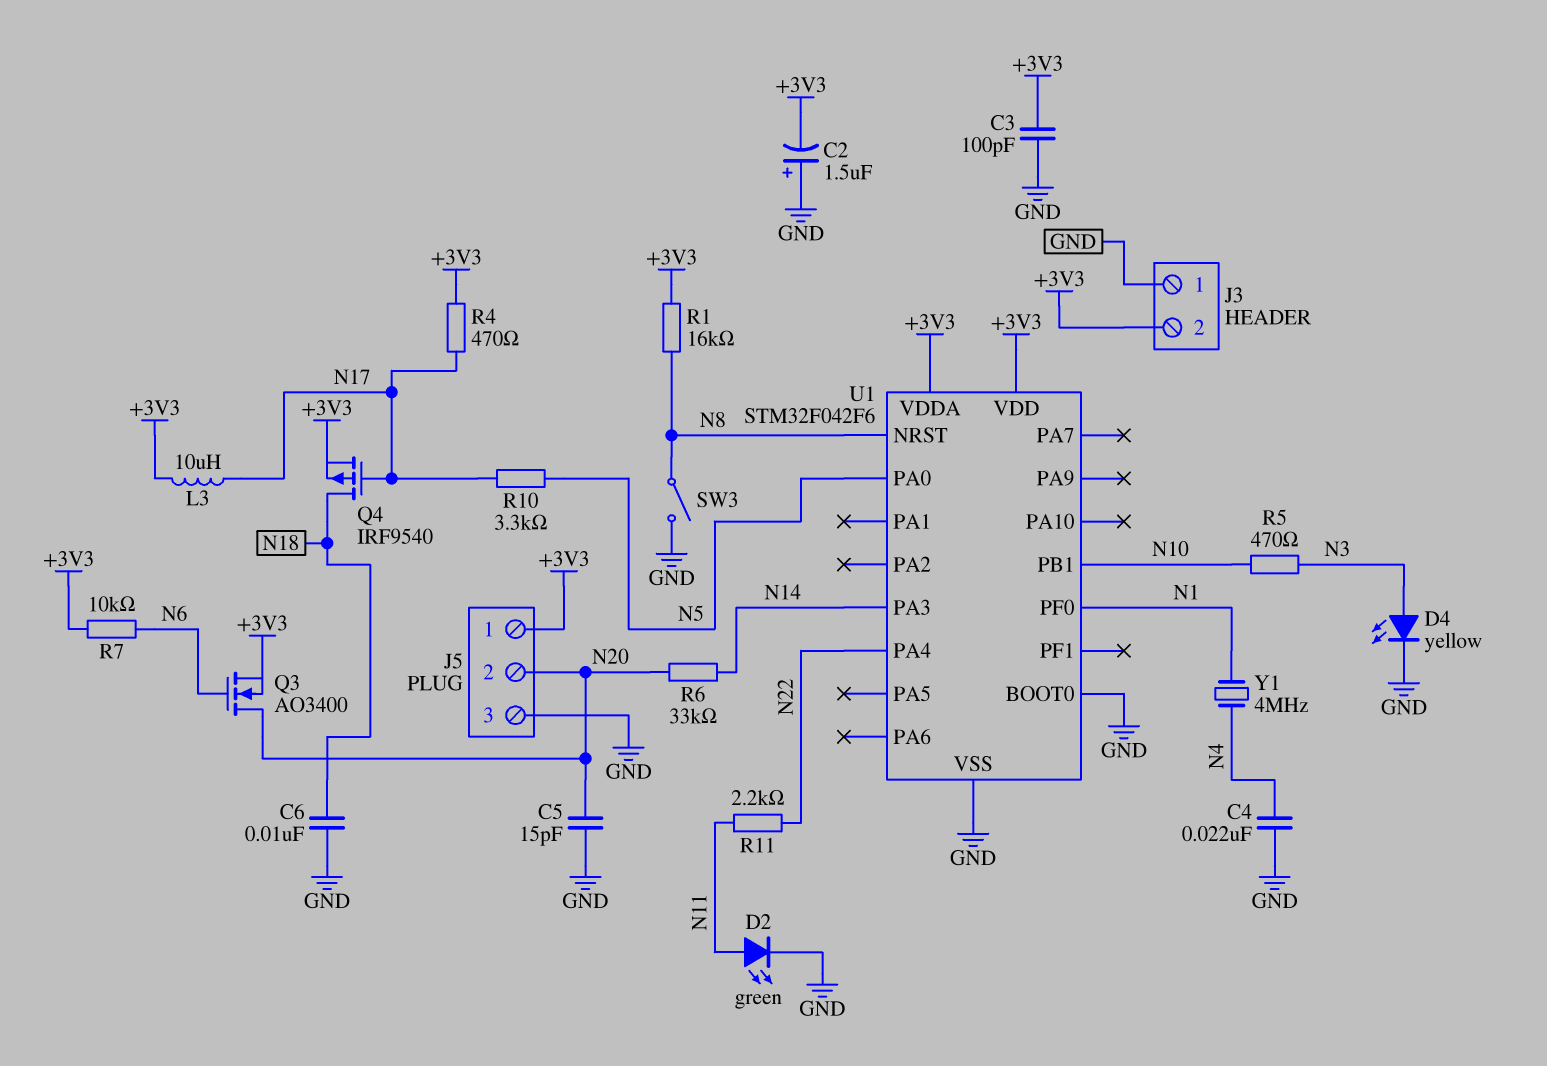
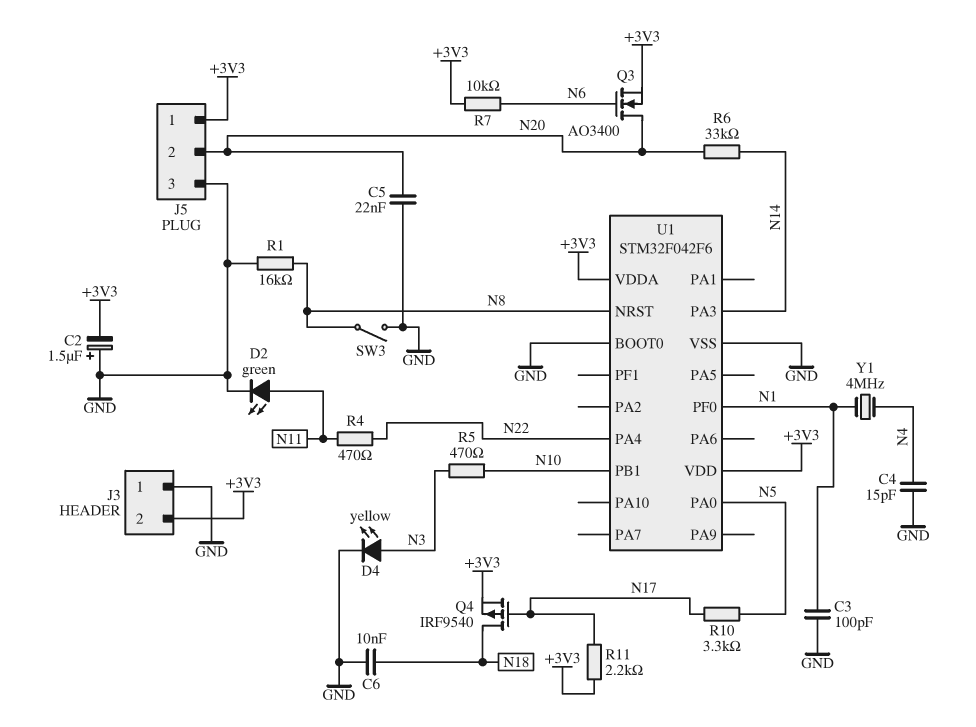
C3: 100pF (+3V3, GND) -> 100pF (GND, N1)
C4: 22nF (GND, N4) -> 15pF (GND, N4)
C5: 15pF (GND, N20) -> 22nF (GND, N20)
L3: 10uH (+3V3, N17) -> none
R1: 16k (+3V3, N8) -> 16k (GND, N8)
R4: 470 (+3V3, N17) -> 470 (N11, N22)
R11: 2.2k (N11, N22) -> 2.2k (+3V3, N17)

